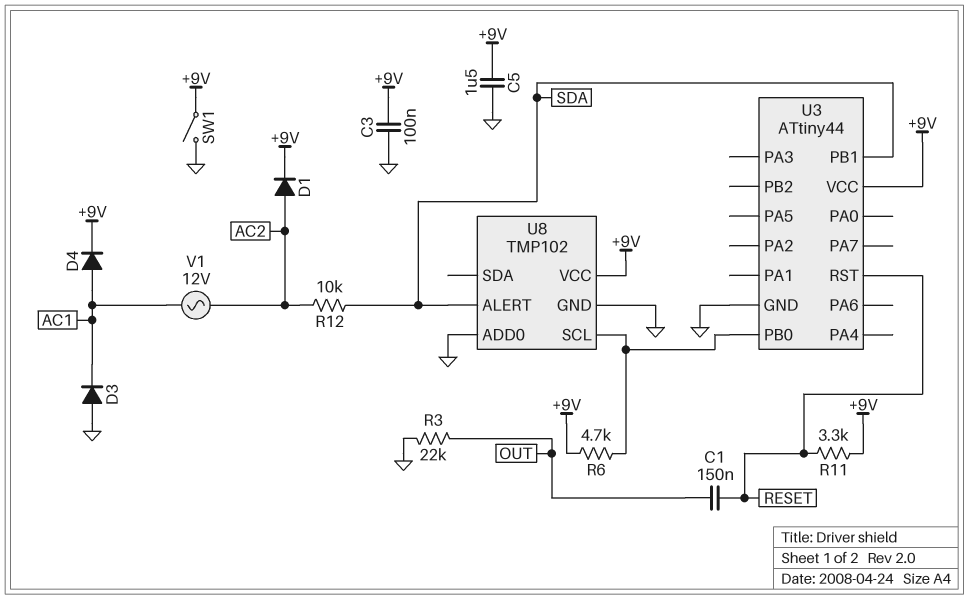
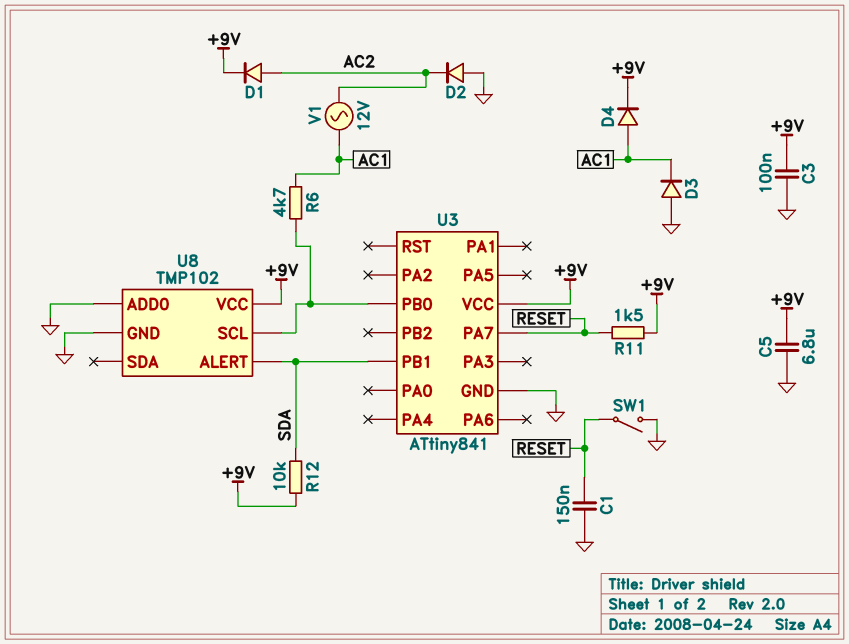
C1: 150nF (OUT, RESET) -> 150nF (GND, RESET)
C5: 1.5uF (+9V, GND) -> 6.8uF (+9V, GND)
D2: none -> diode (A GND, K AC2)
R3: 22k (GND, OUT) -> none
R6: 4.7k (+9V, U3/PB0) -> 4.7k (AC1, U3/PB0)
R11: 3.3k (+9V, RESET) -> 1.5k (+9V, RESET)
R12: 10k (AC2, SDA) -> 10k (+9V, SDA)
SW1: switch (+9V, GND) -> switch (GND, RESET)
U3: ATtiny44 -> ATtiny841
U3 pin PA7: none -> RESET
U3 pin RST: RESET -> none

